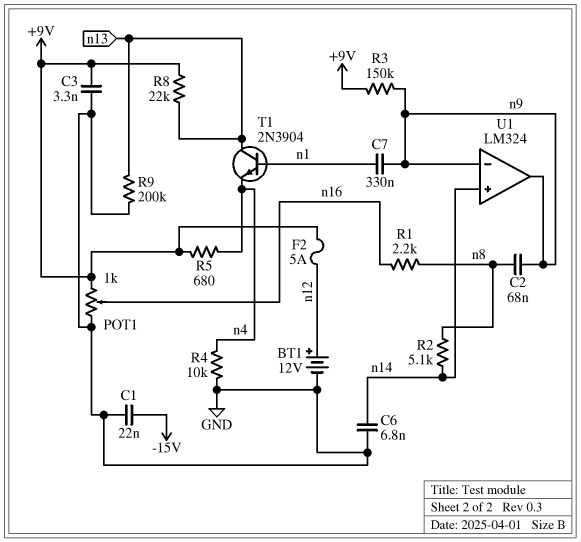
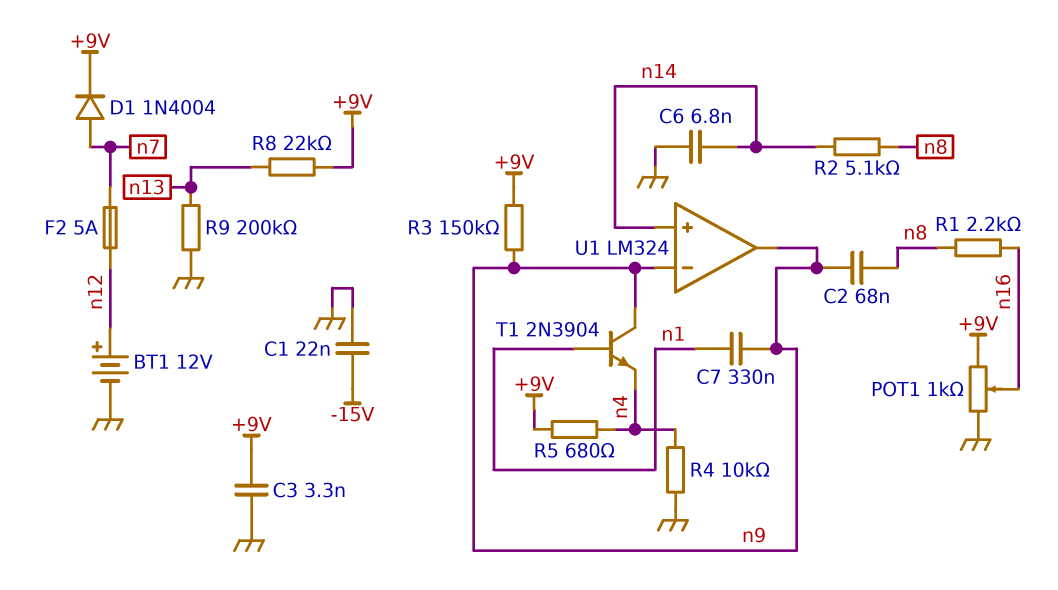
D1: none -> diode 1N4004 (A n7, K +9V)
F2: 5A (+9V, n12) -> 5A (n7, n12)
T1: NPN 2N3904 (B n1, C n13, E n4) -> NPN 2N3904 (B n1, C n9, E n4)

